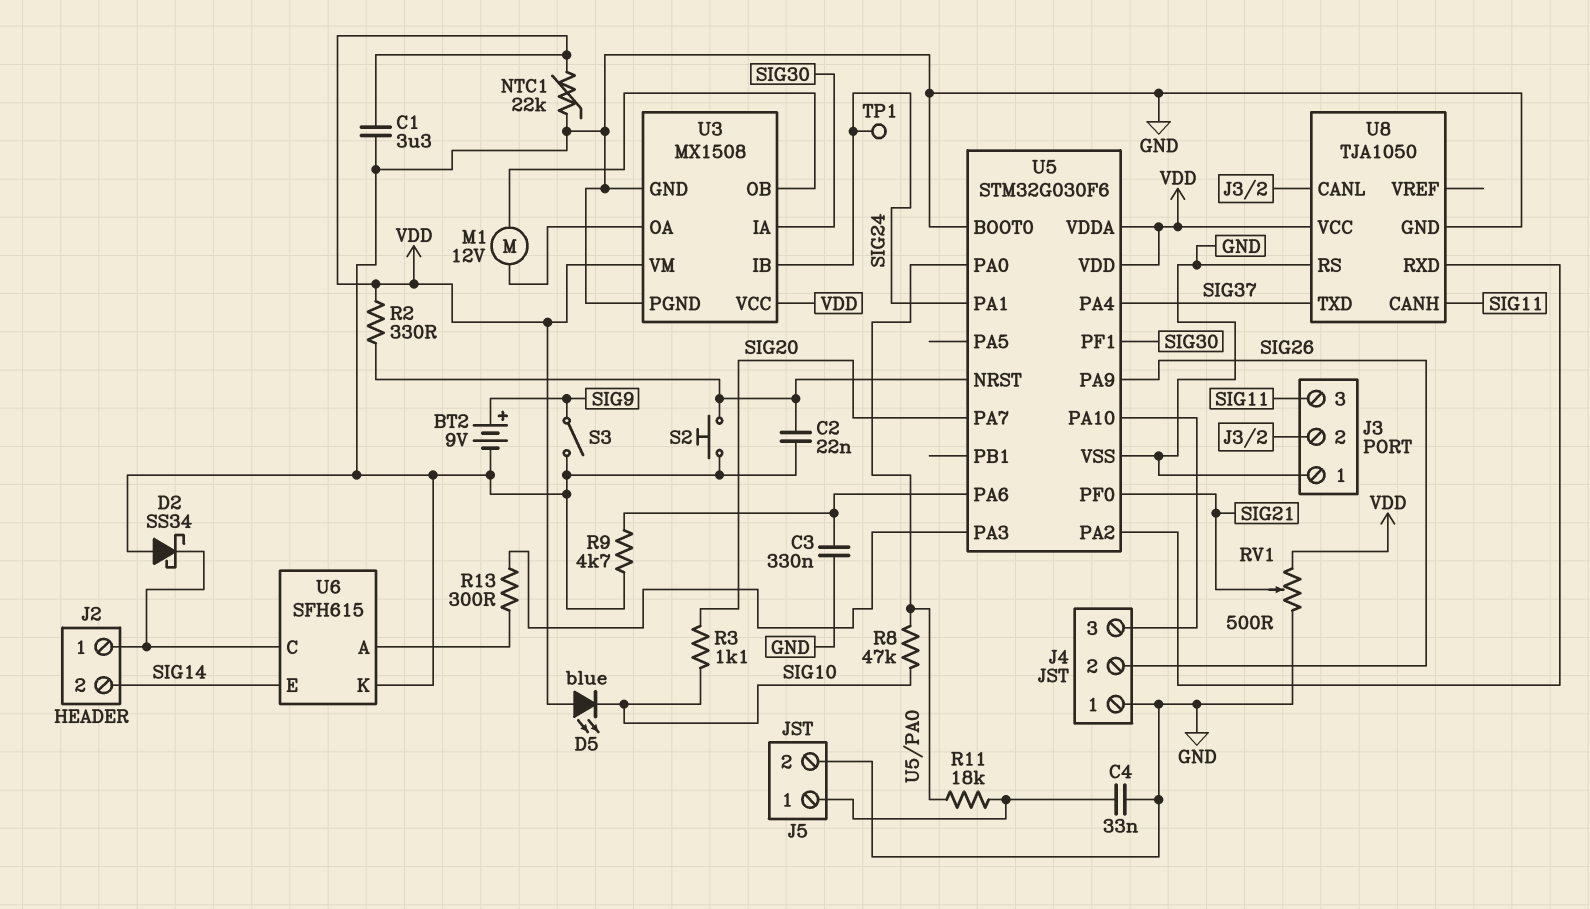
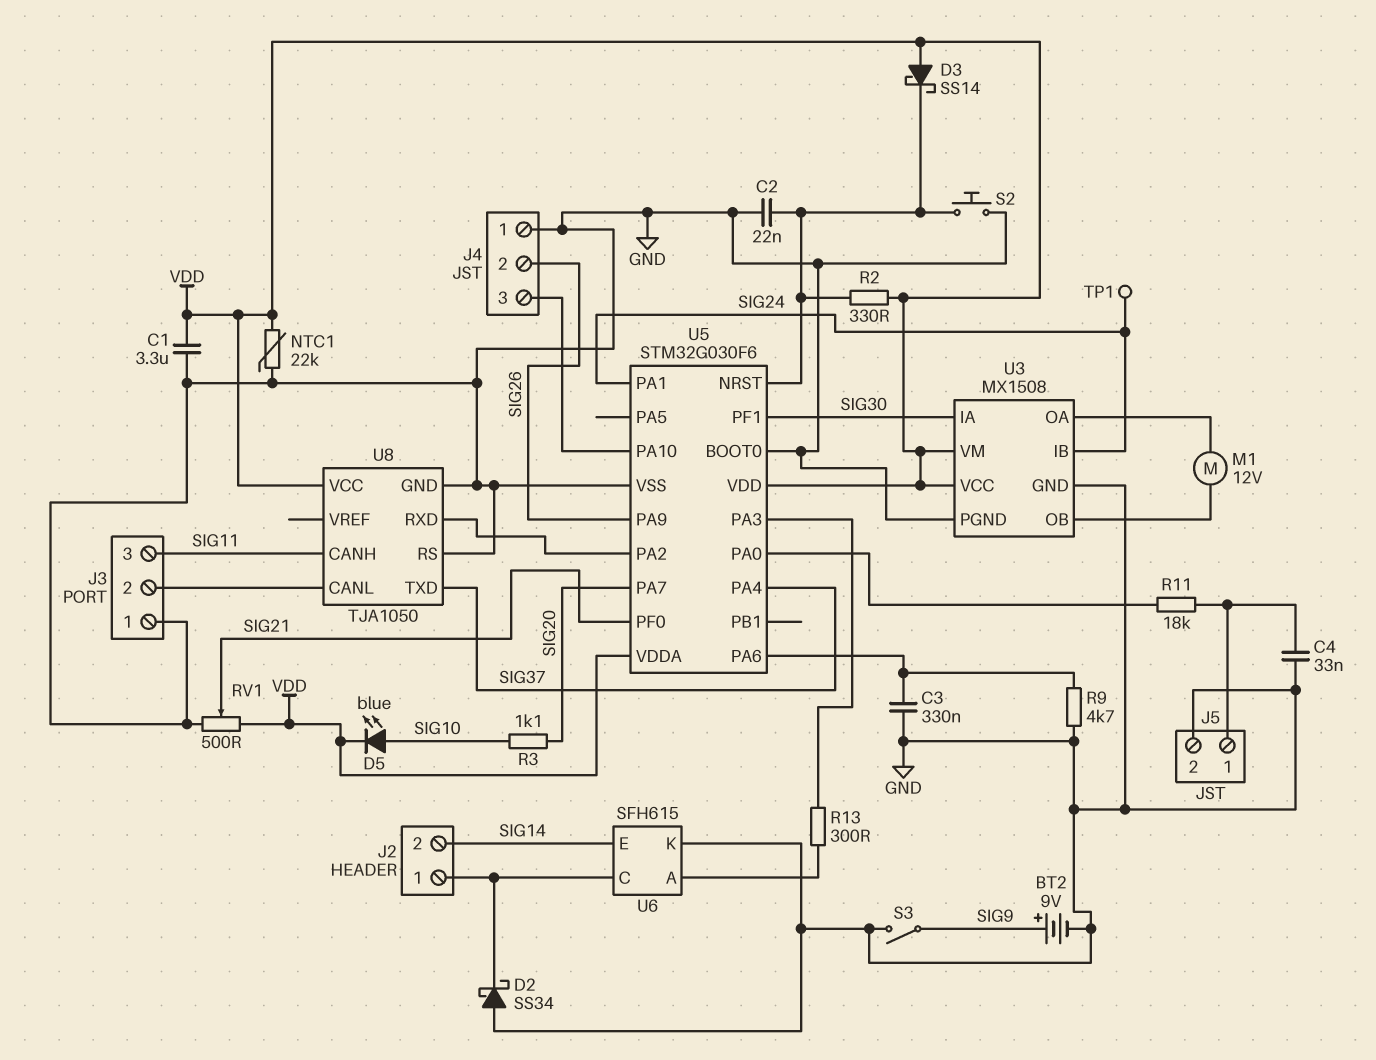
D3: none -> schottky SS14 (A VDD, K U5/NRST)
D5: LED blue (A VDD, K SIG10) -> LED blue (A SIG10, K VDD)
R8: 47k (SIG10, U5/PA0) -> none

